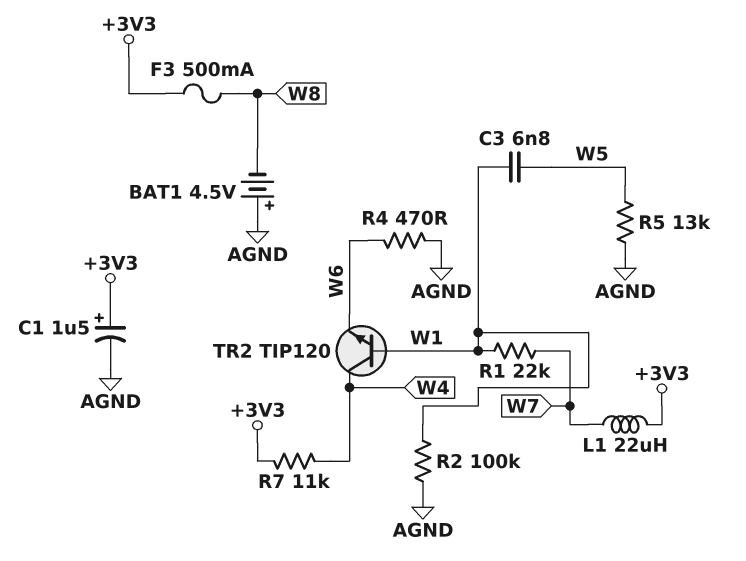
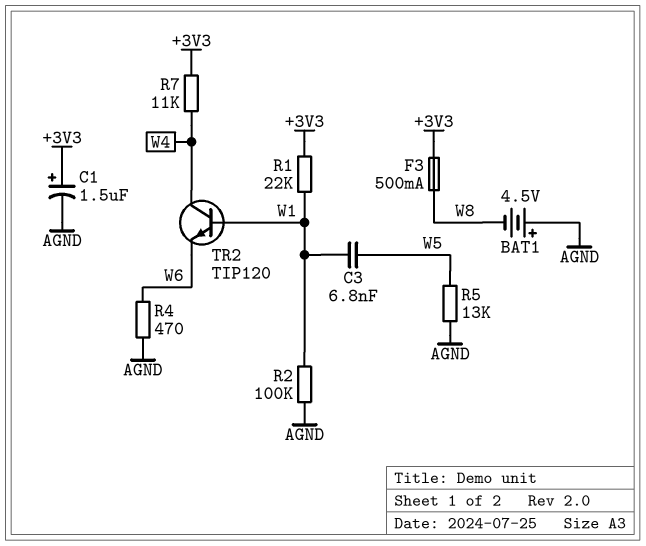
L1: 22uH (+3V3, W7) -> none
R1: 22k (W1, W7) -> 22k (+3V3, W1)

